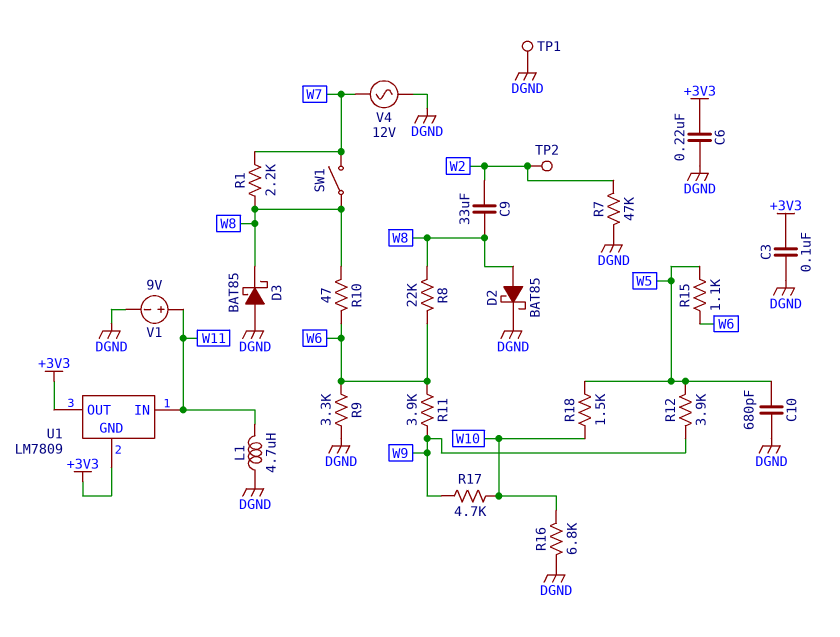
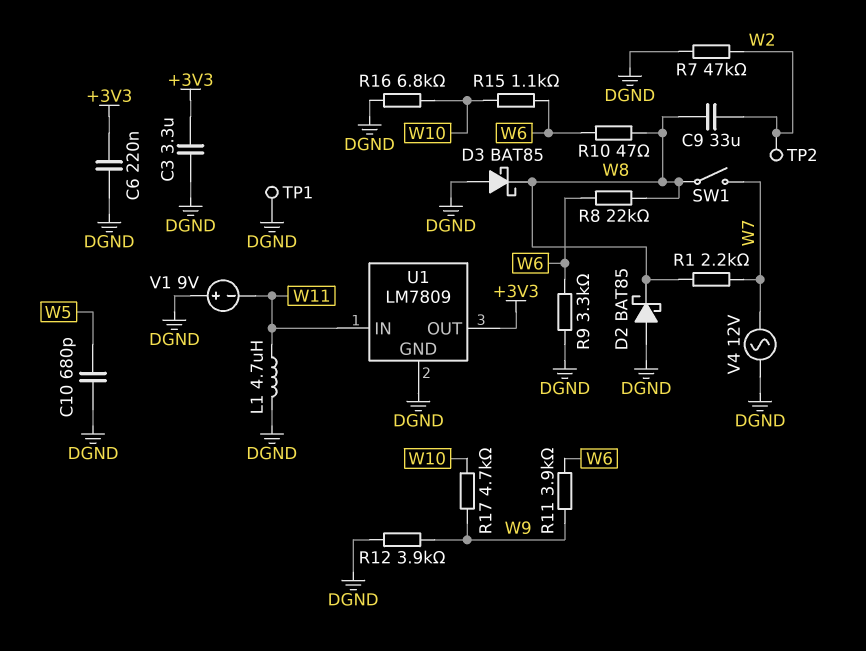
C3: 100nF (+3V3, DGND) -> 3.3uF (+3V3, DGND)
D2: schottky BAT85 (A W8, K DGND) -> schottky BAT85 (A DGND, K W8)
R12: 3.9k (W5, W9) -> 3.9k (DGND, W9)
R15: 1.1k (W5, W6) -> 1.1k (W6, W10)
R18: 1.5k (W5, W10) -> none
U1 pin GND: +3V3 -> DGND
V1: 9V (plus W11, minus DGND) -> 9V (plus DGND, minus W11)

